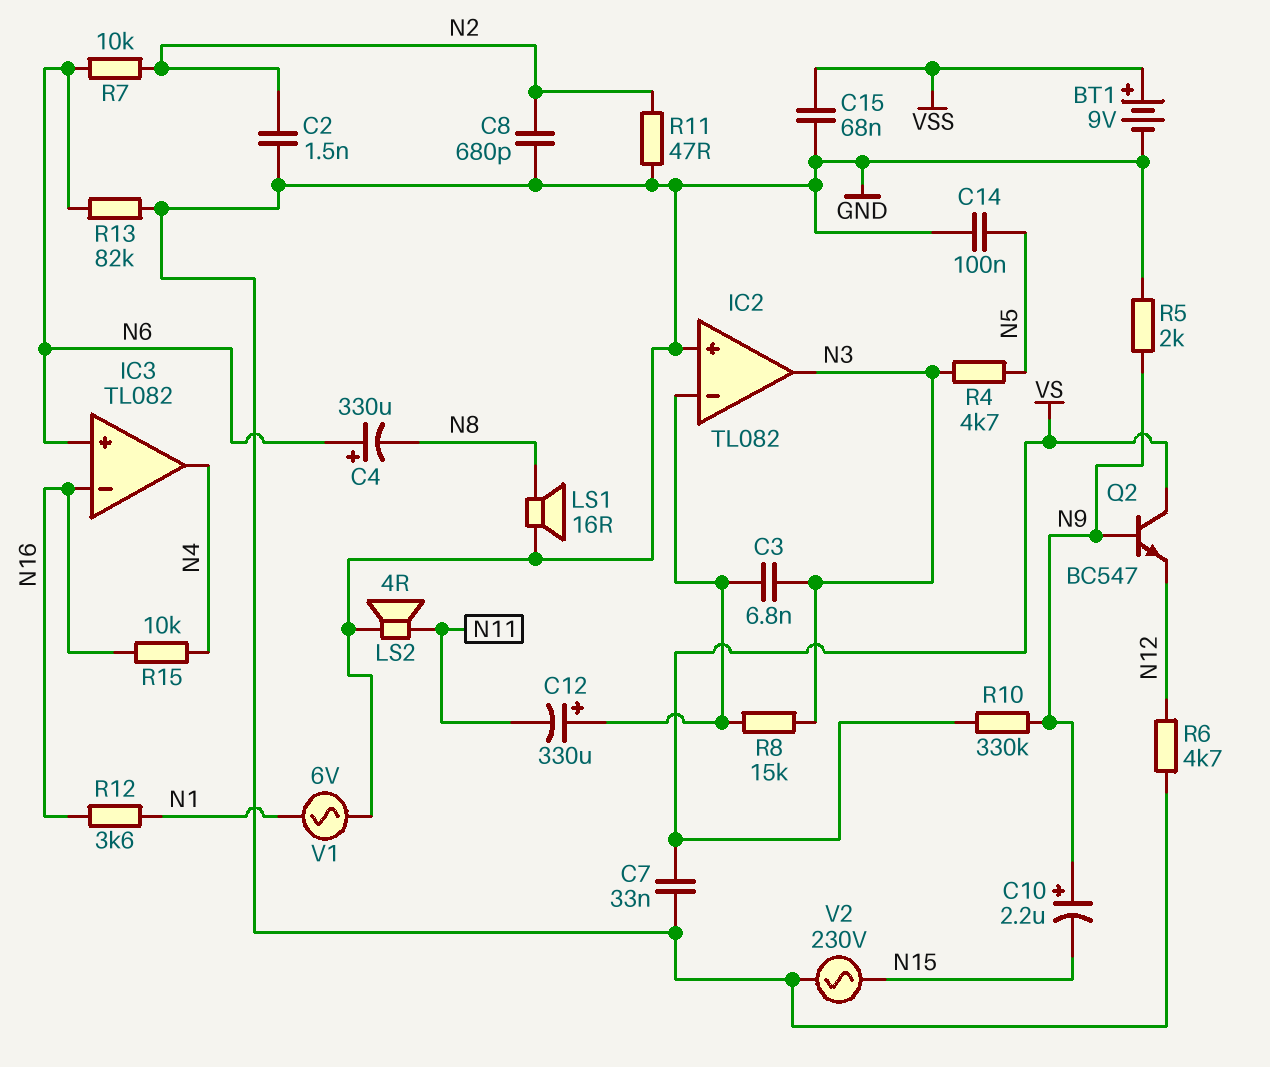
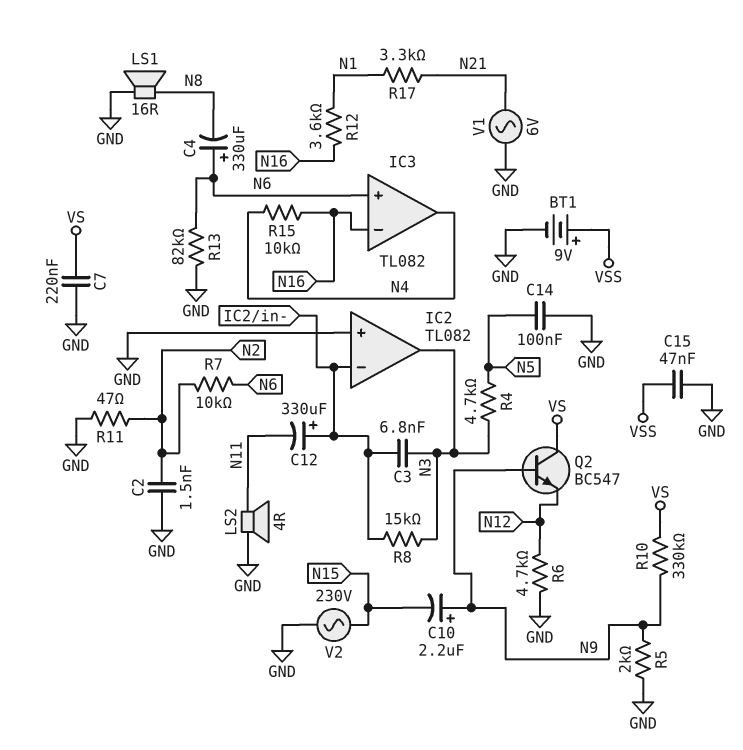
C7: 33nF (GND, VS) -> 220nF (GND, VS)
C8: 680pF (GND, N2) -> none
C15: 68nF (GND, VSS) -> 47nF (GND, VSS)
R17: none -> 3.3k (N1, N21)
V1: AC 6V (GND, N1) -> AC 6V (GND, N21)

